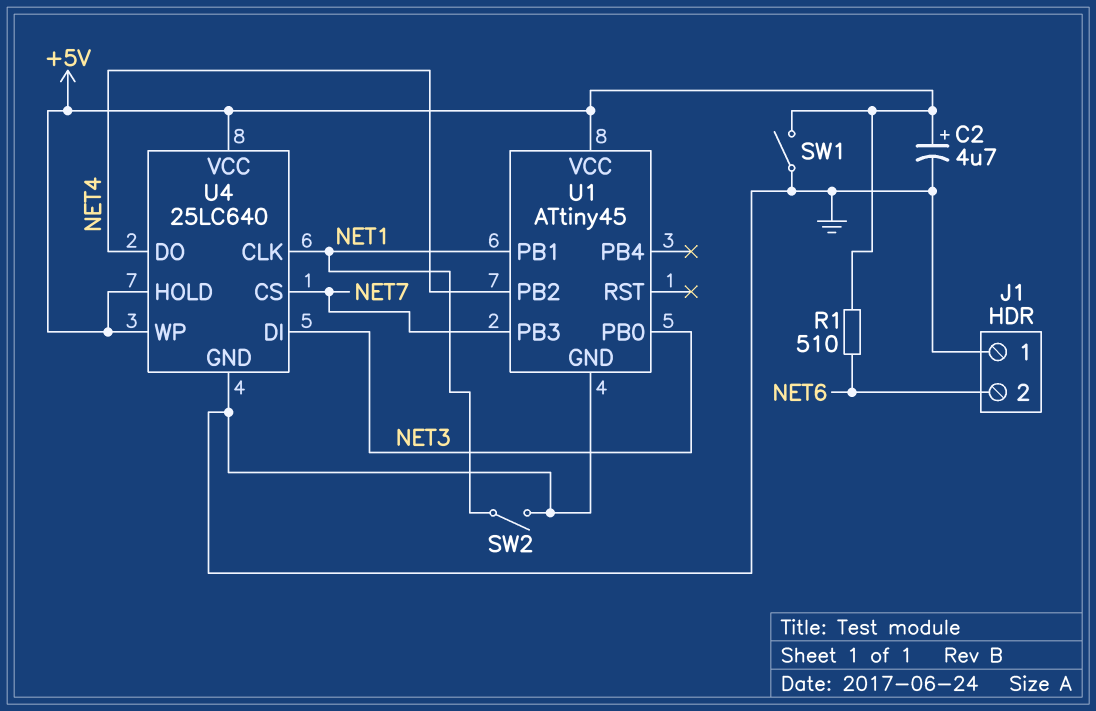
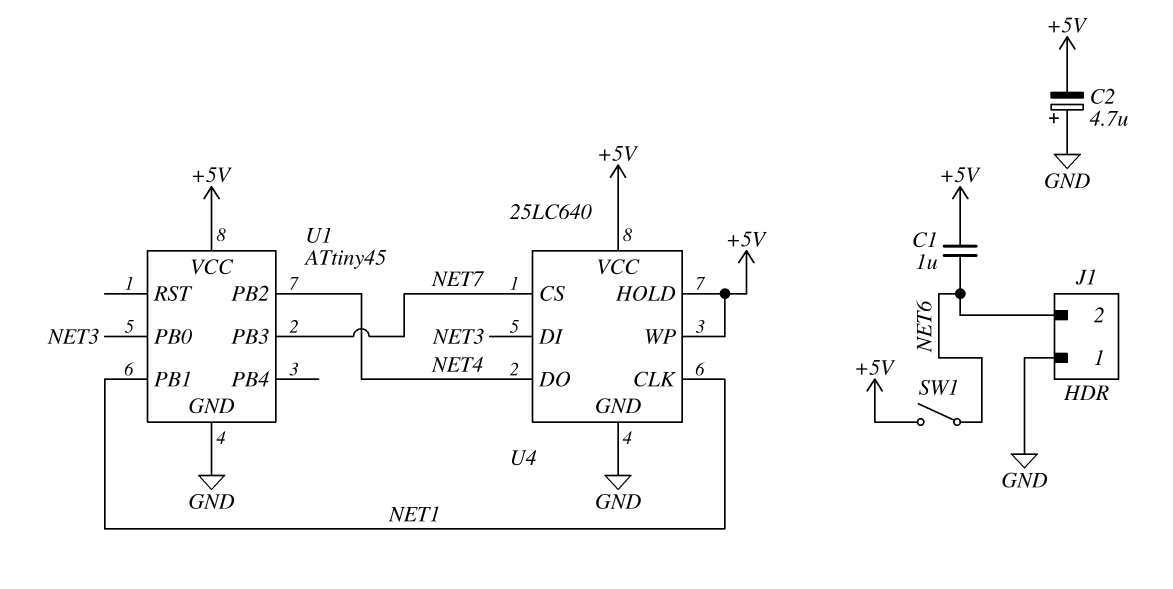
C1: none -> 1uF (+5V, NET6)
C2: 4.7uF (plus +5V, minus GND) -> 4.7uF (plus GND, minus +5V)
R1: 510 (+5V, NET6) -> none
SW1: switch (+5V, GND) -> switch (+5V, NET6)
SW2: switch (GND, NET1) -> none

